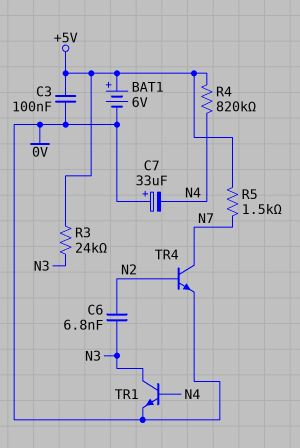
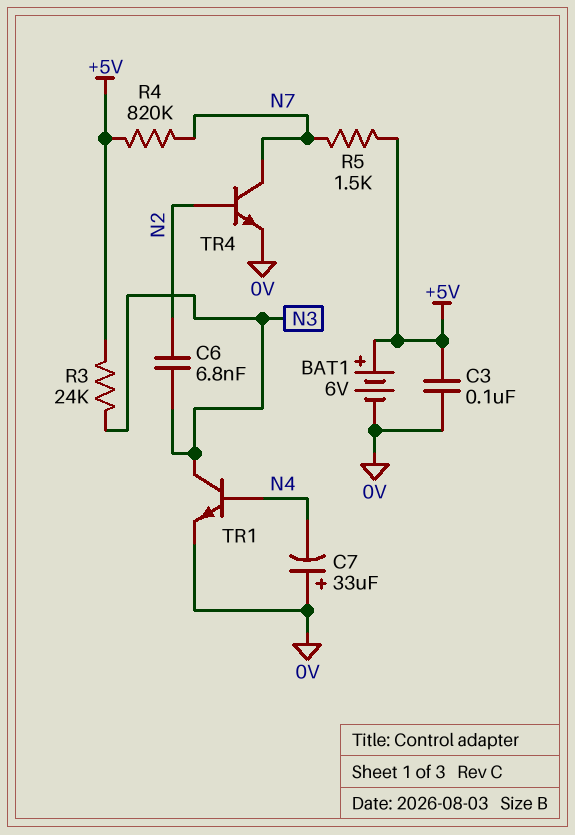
R4: 820k (+5V, N4) -> 820k (+5V, N7)

